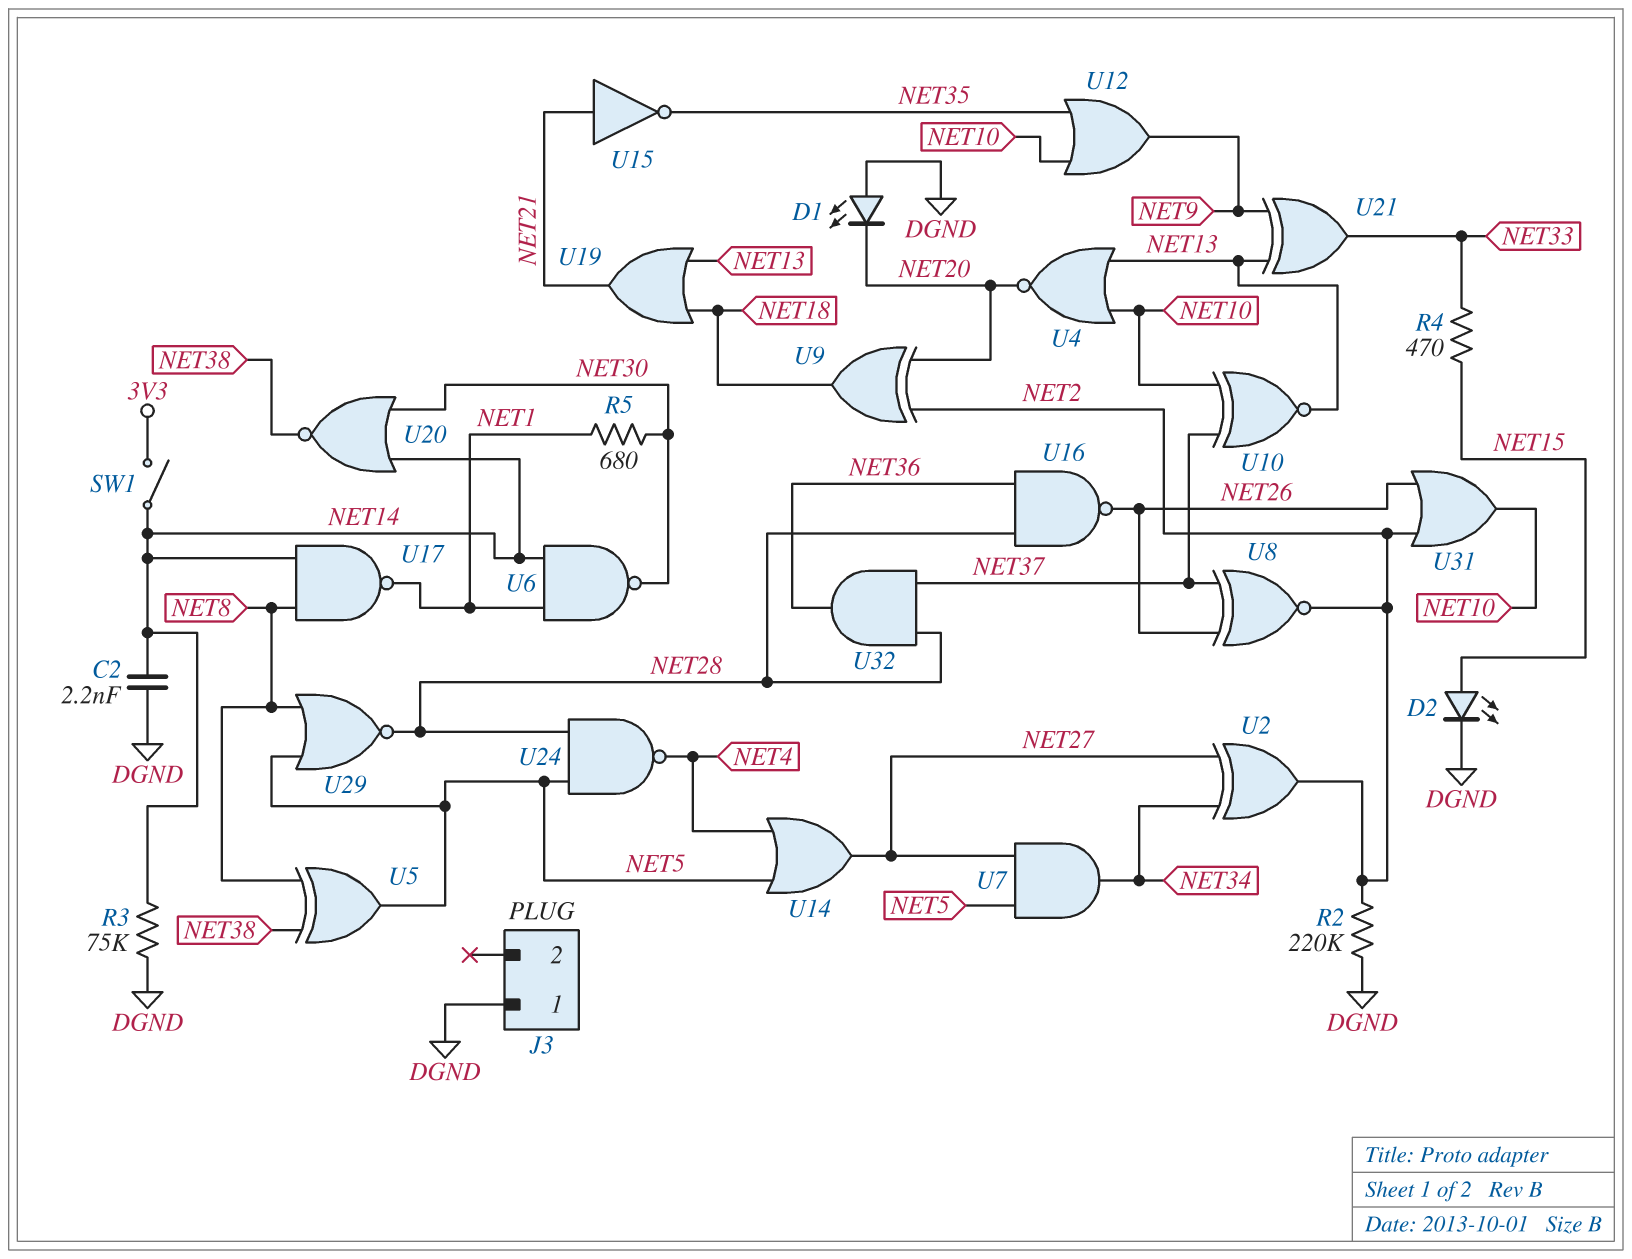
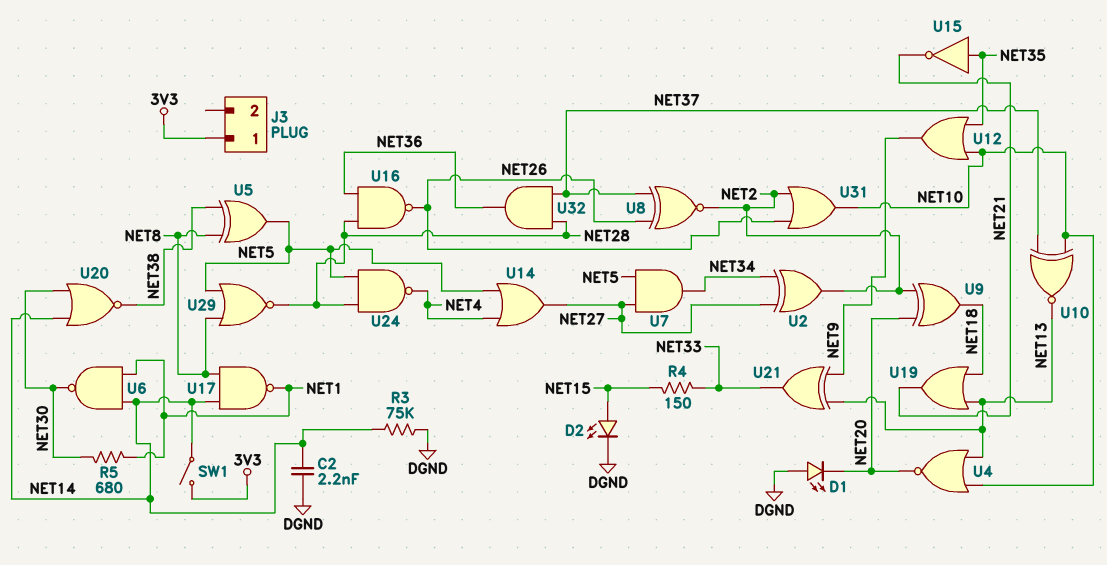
J3 pin 1: DGND -> 3V3
R2: 220k (DGND, NET2) -> none
R4: 470 (NET15, NET33) -> 150 (NET15, NET33)
U15: NOT (in NET21, out NET35) -> NOT (in NET35, out NET21)

